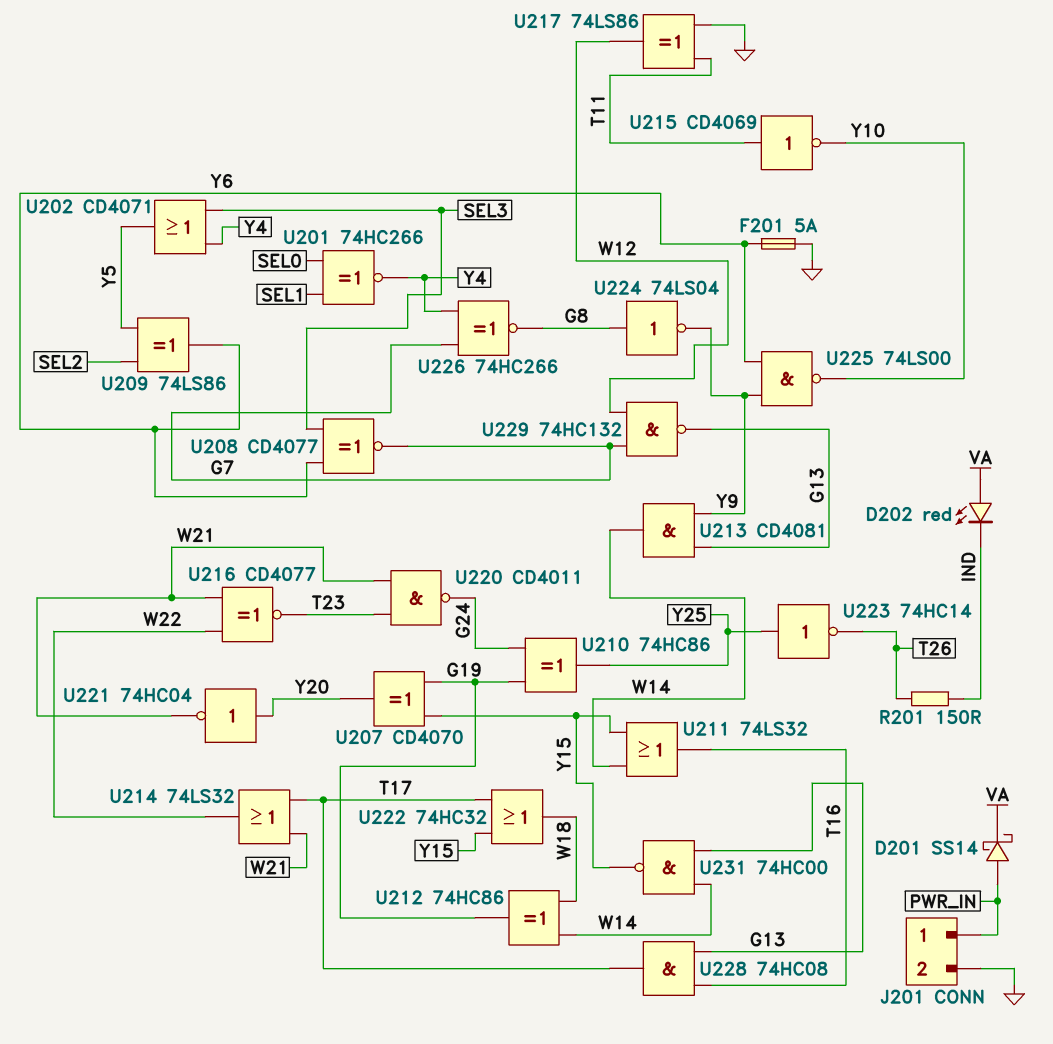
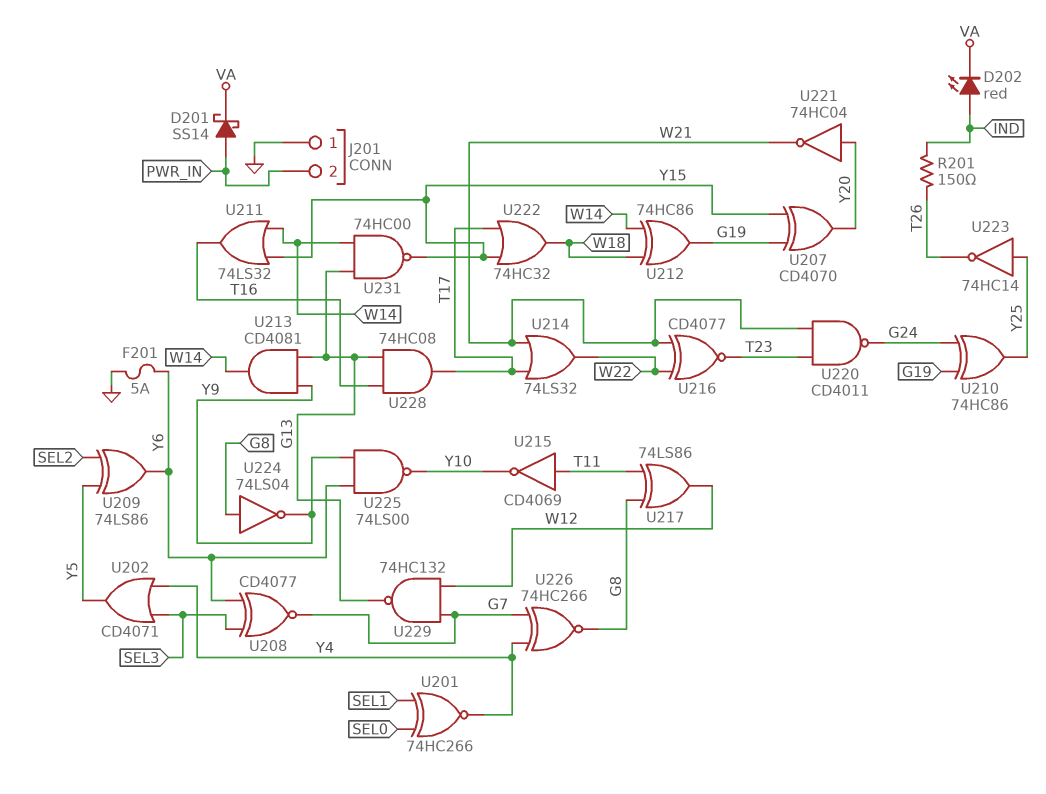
D202: LED red (A VA, K IND) -> LED red (A IND, K VA)
J201 pin 1: PWR_IN -> GND
J201 pin 2: GND -> PWR_IN
U217: XOR 74LS86 (in GND, in T11, out W12) -> XOR 74LS86 (in G8, in T11, out W12)

